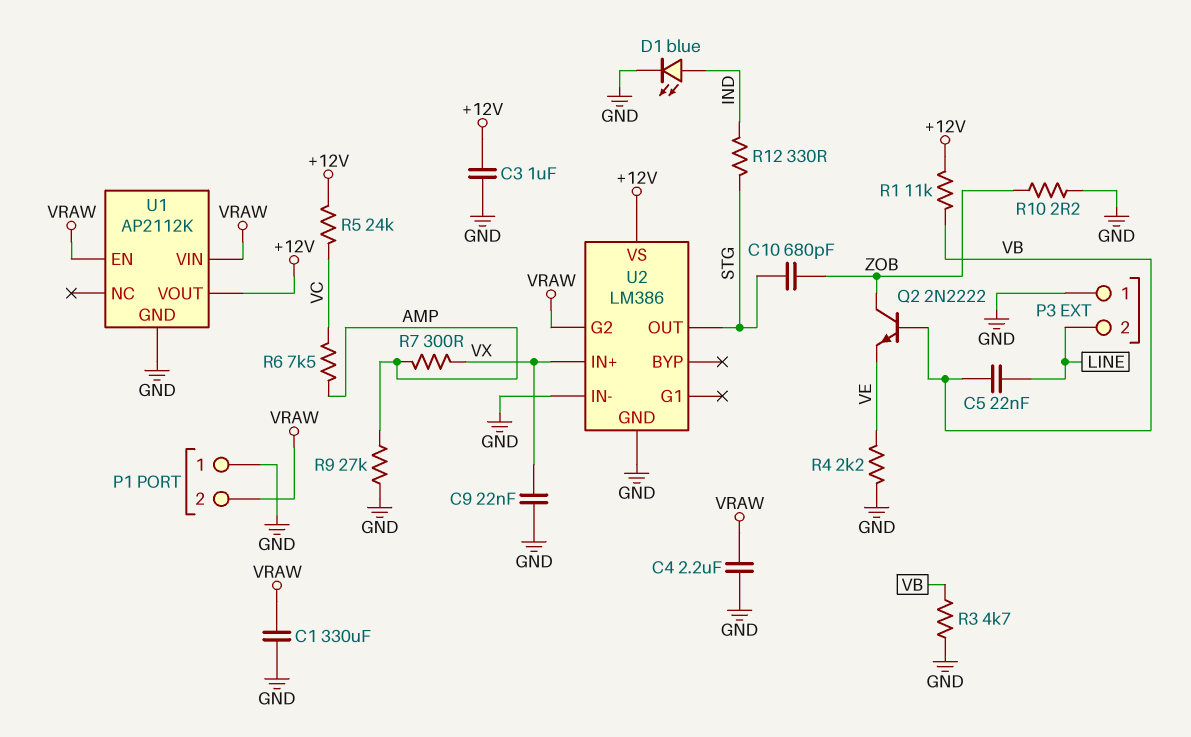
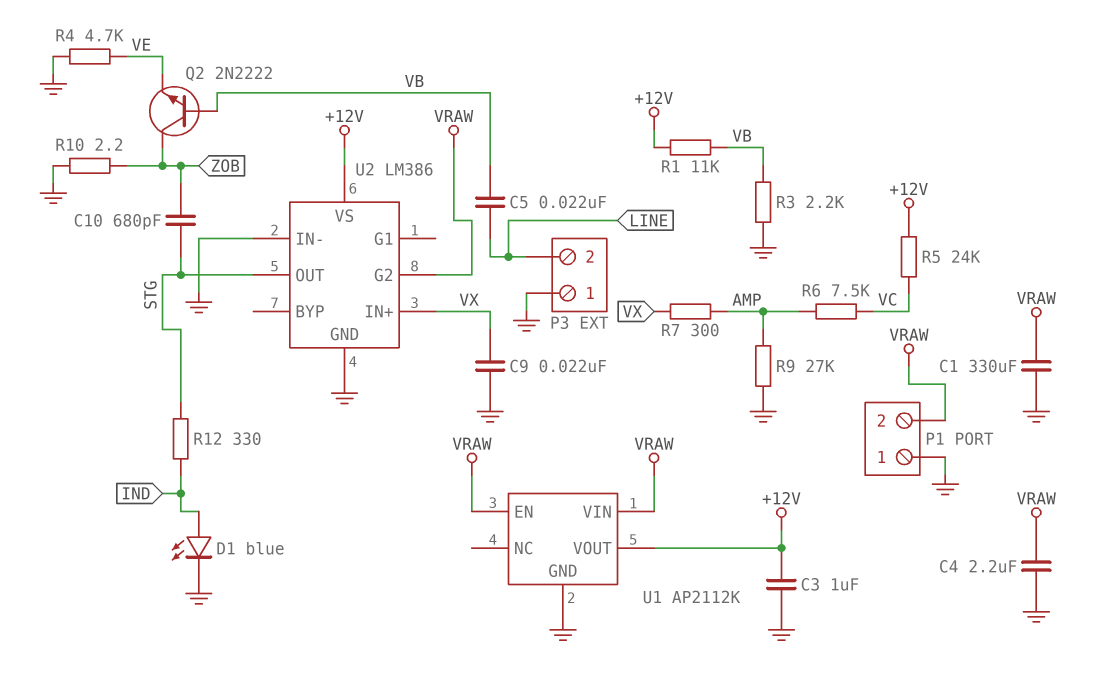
R3: 4.7k (GND, VB) -> 2.2k (GND, VB)
R4: 2.2k (GND, VE) -> 4.7k (GND, VE)

